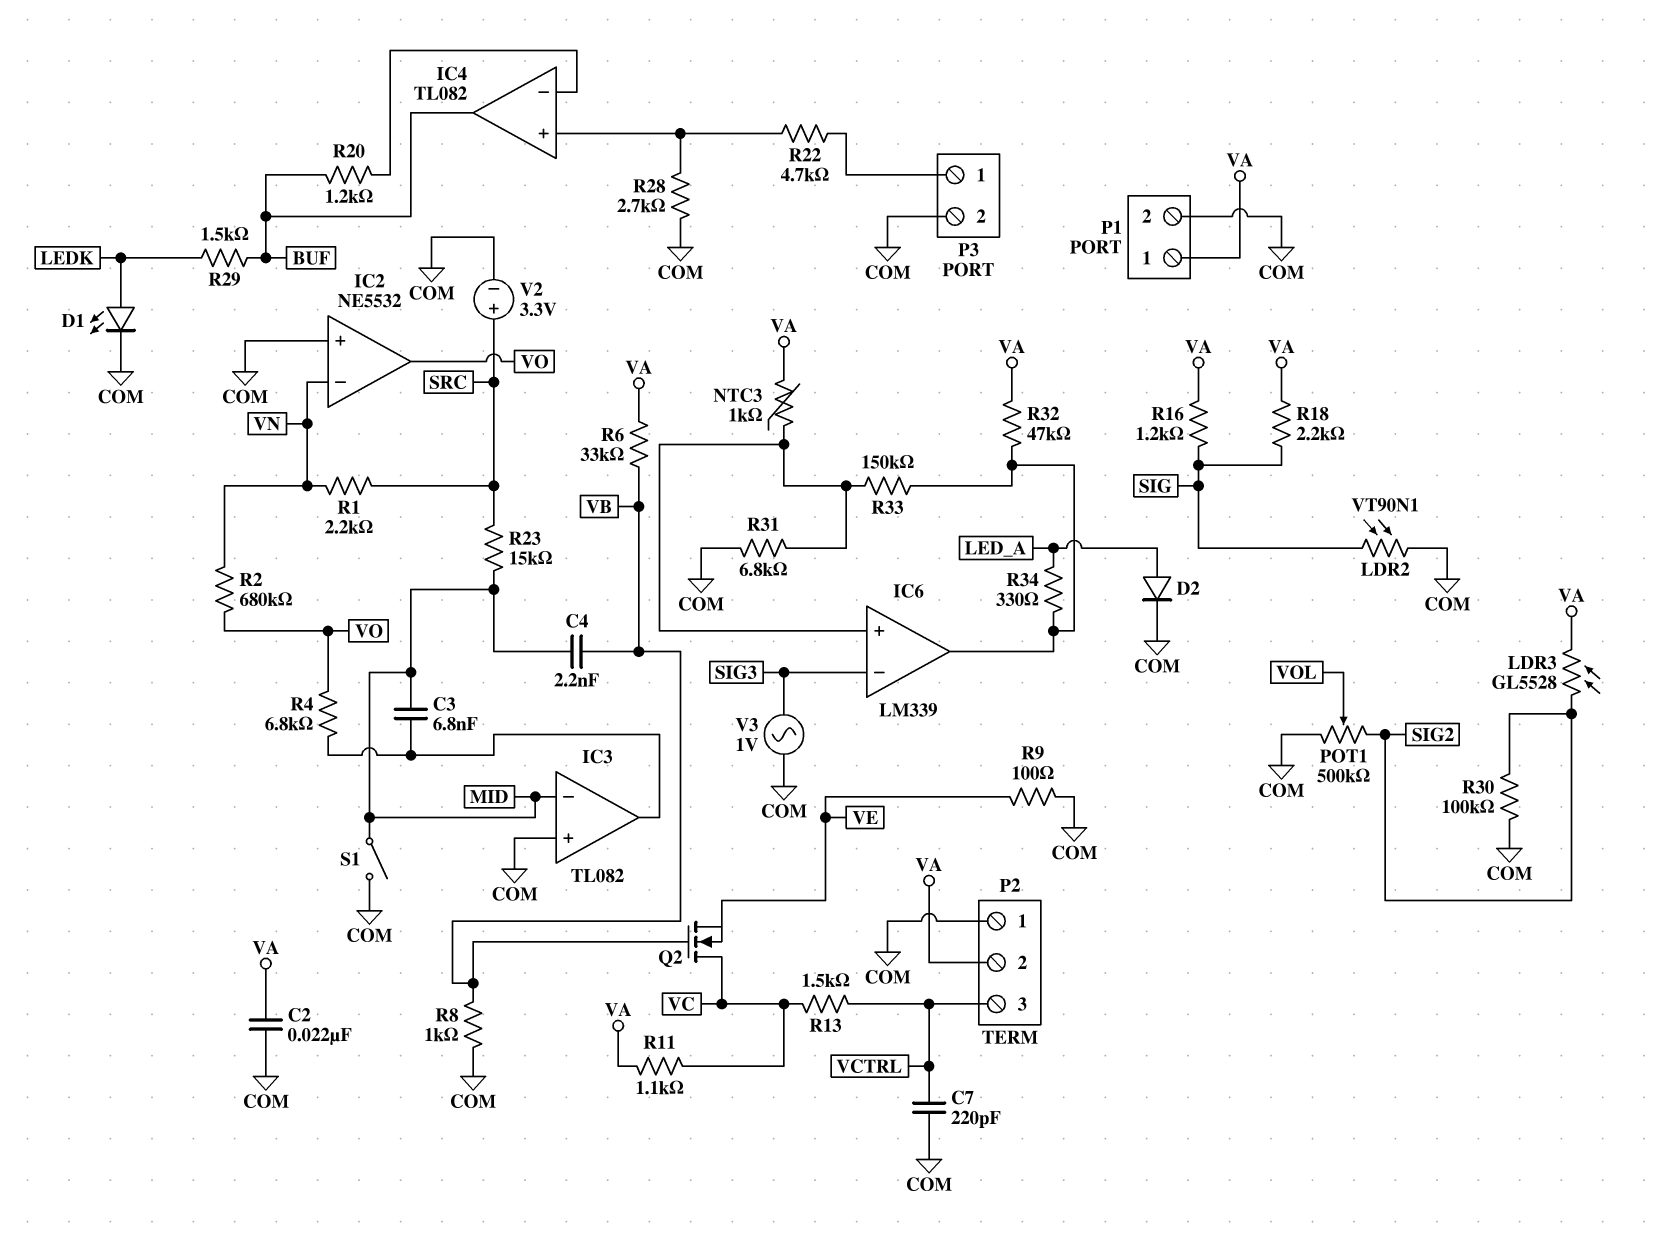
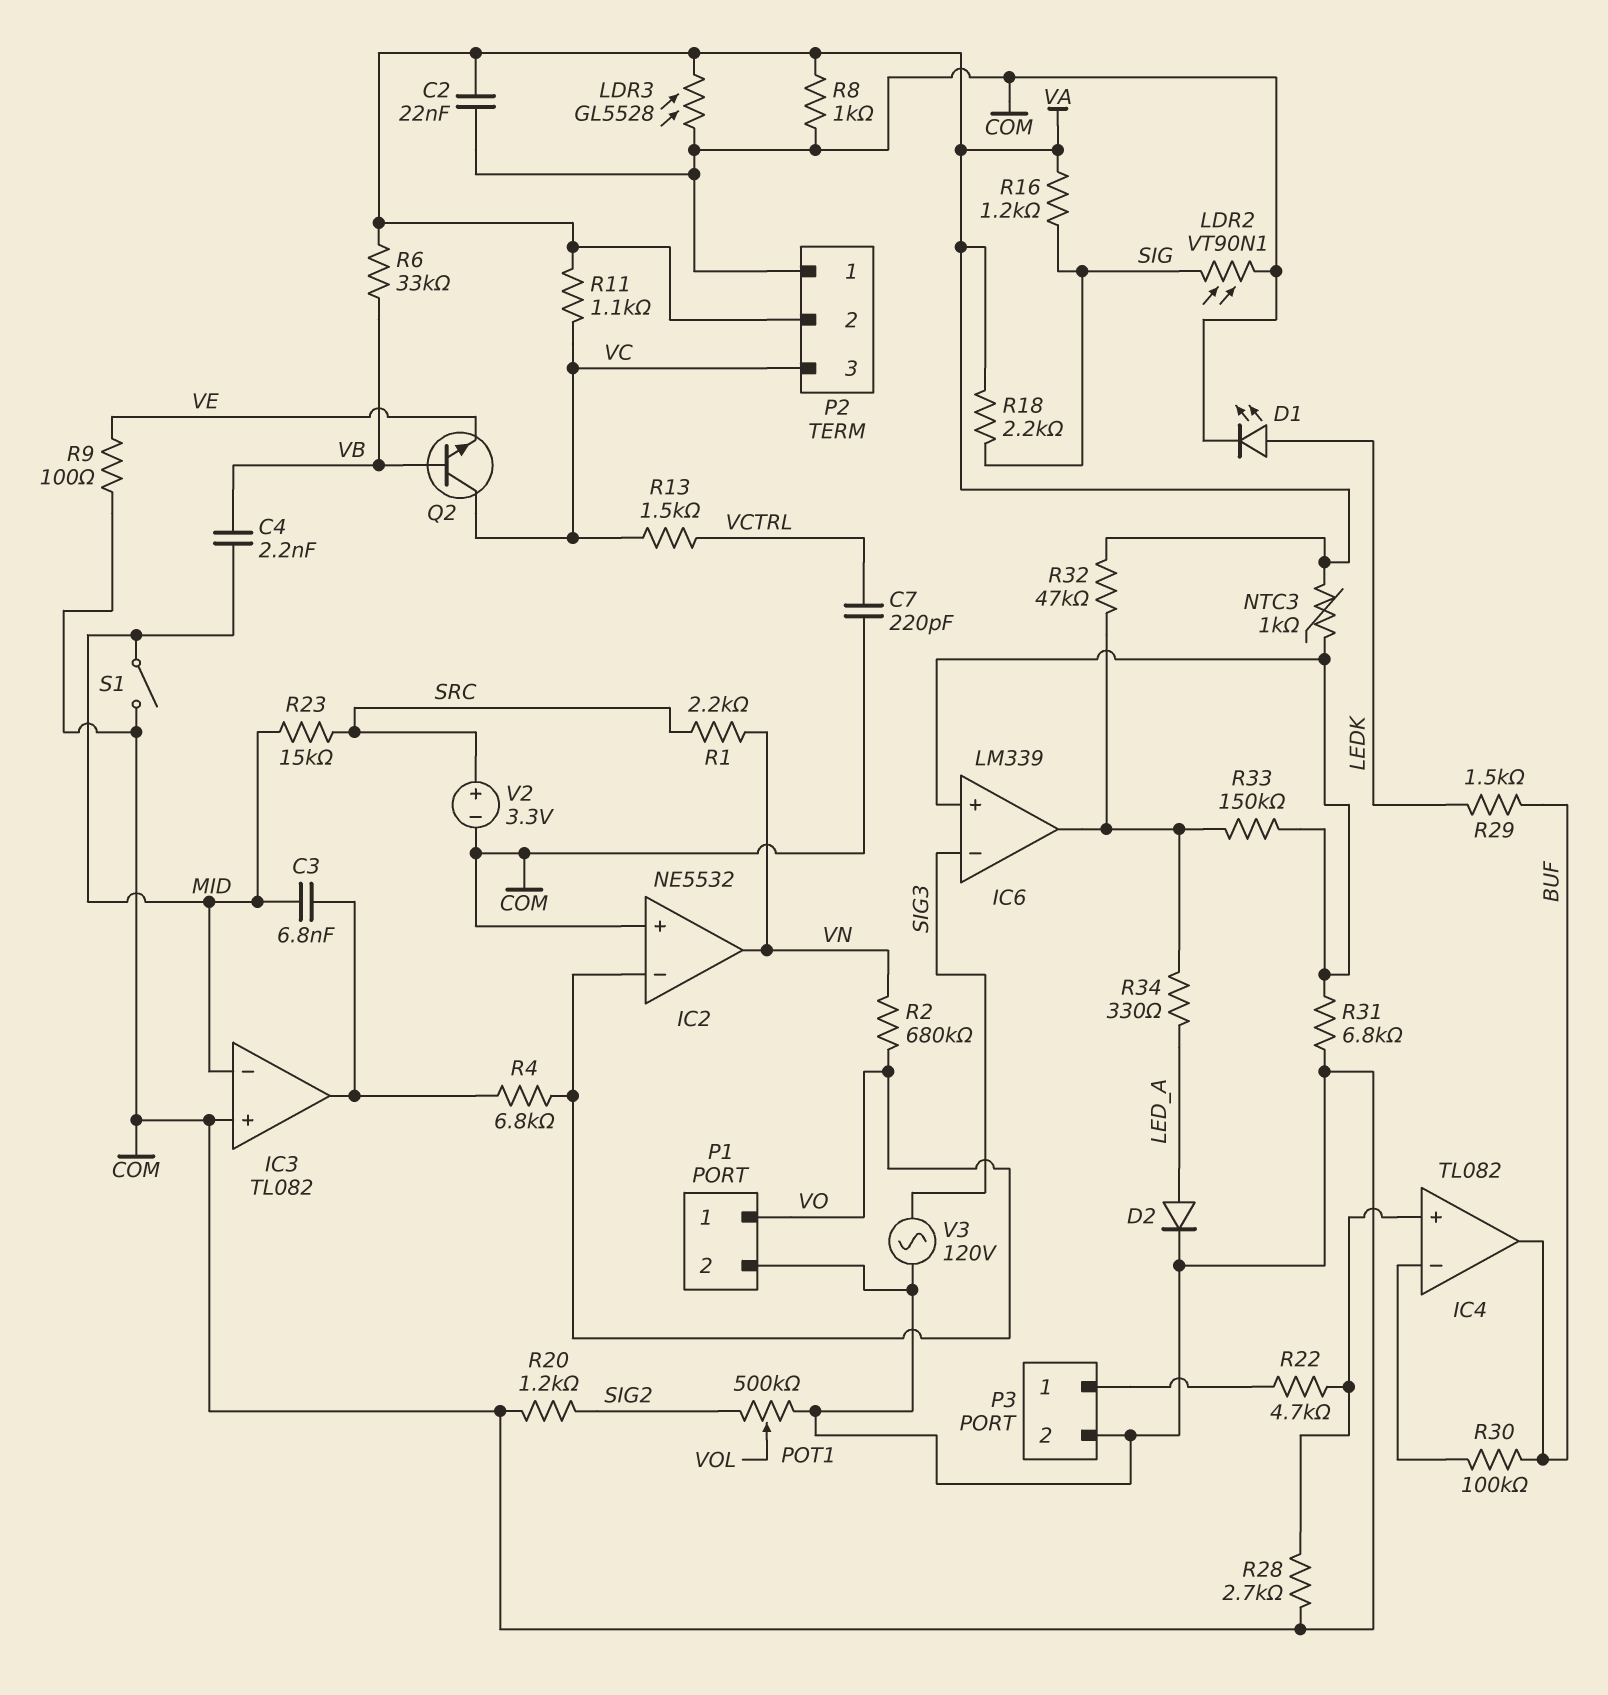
IC2 pin in-: VN -> VO
IC2 pin out: VO -> VN
LDR3: GL5528 (SIG2, VA) -> GL5528 (COM, VA)
P1 pin 1: VA -> VO
P2 pin 3: VCTRL -> VC
Q2: NMOS (G VB, D VC, S VE) -> NPN (B VB, C VC, E VE)
R8: 1k (COM, VB) -> 1k (COM, VA)
R20: 1.2k (BUF, IC4/in-) -> 1.2k (COM, SIG2)
R30: 100k (COM, SIG2) -> 100k (BUF, IC4/in-)
V3: AC 1V (COM, SIG3) -> AC 120V (COM, SIG3)

